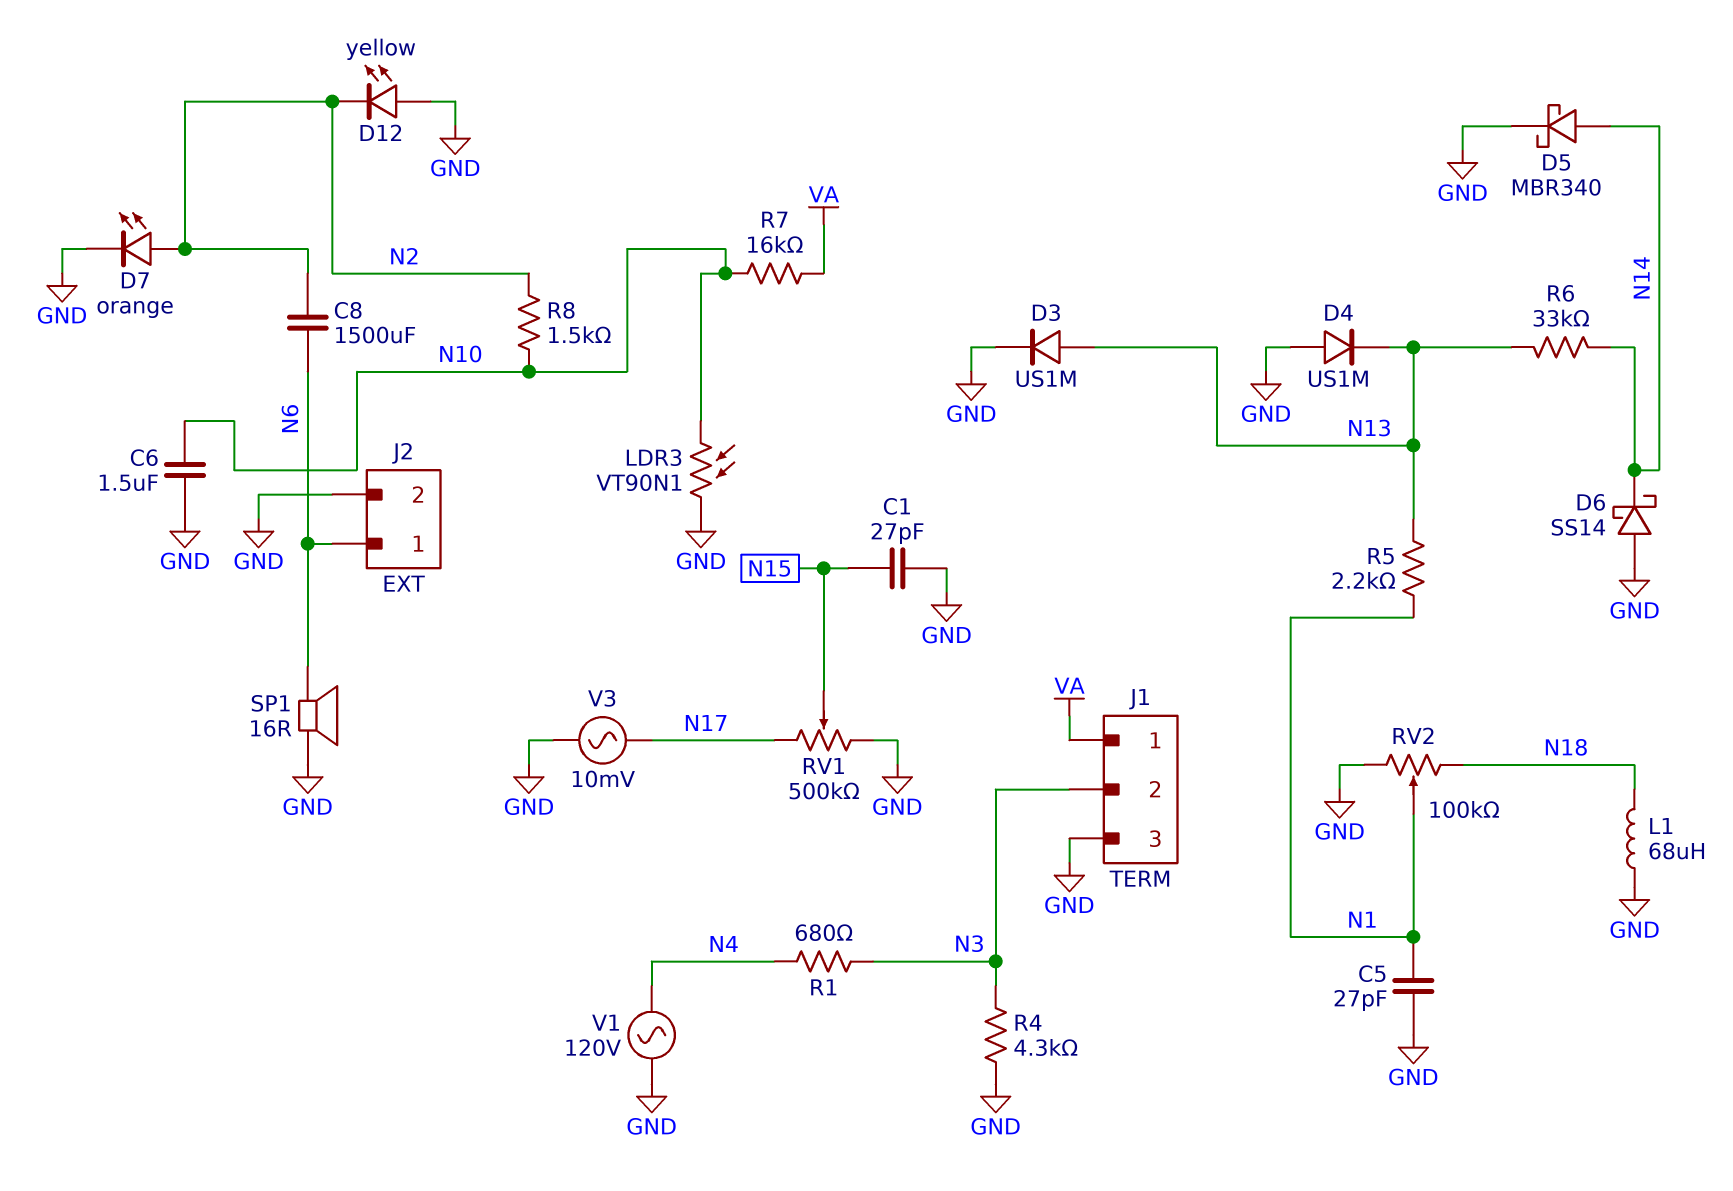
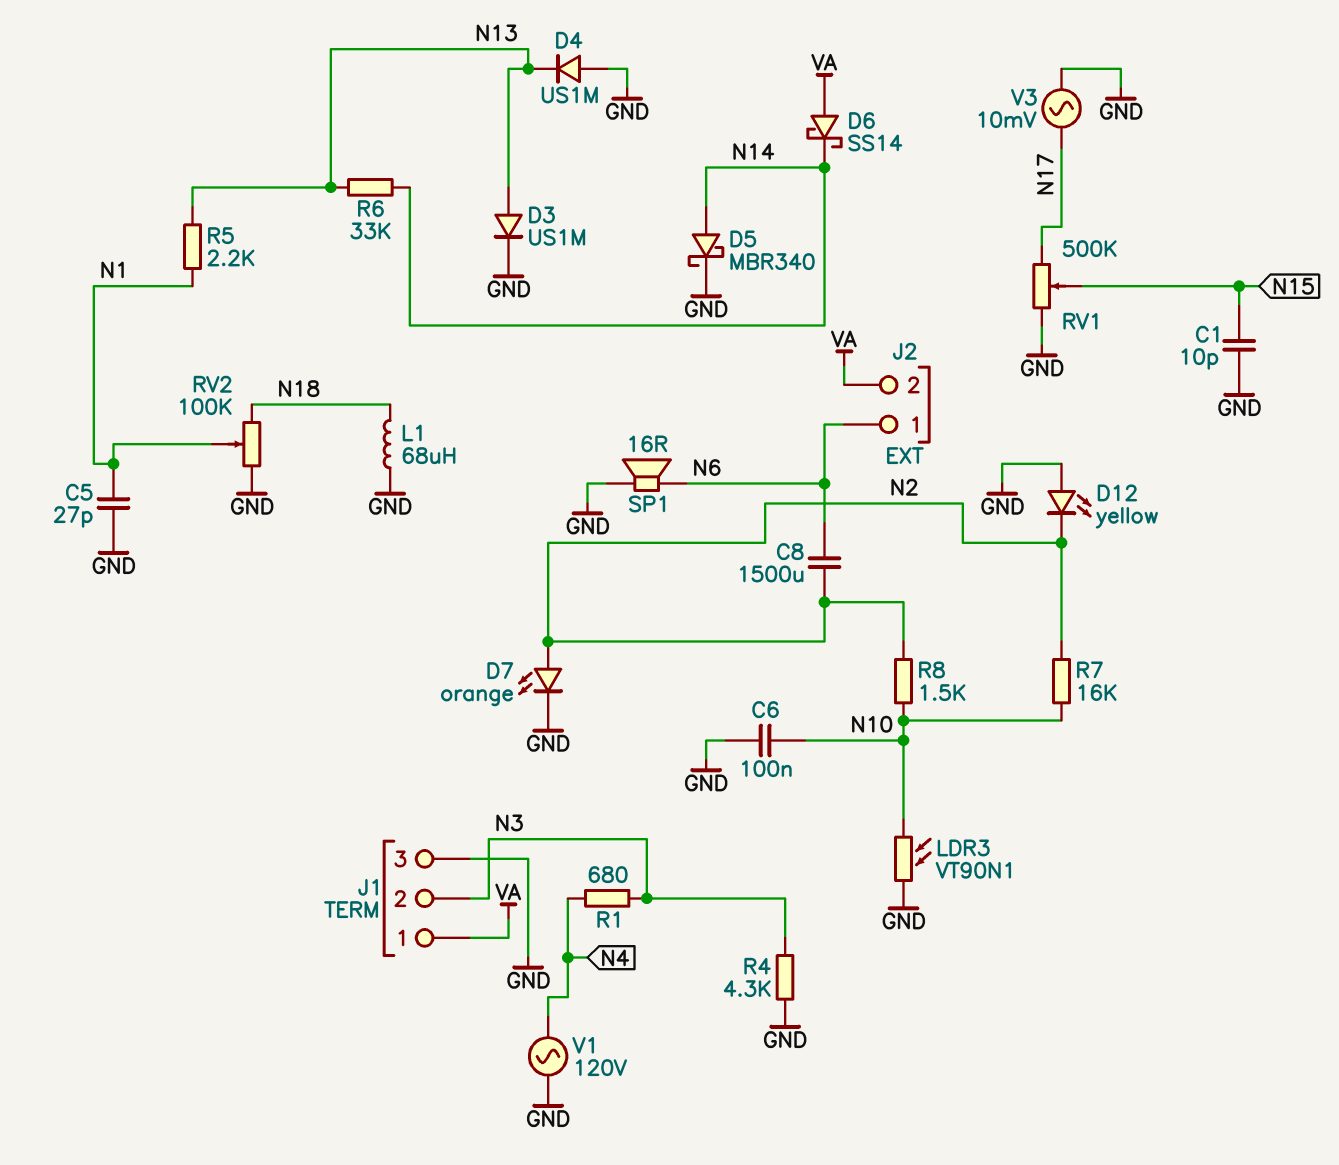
C1: 27pF (GND, N15) -> 10pF (GND, N15)
C6: 1.5uF (GND, N10) -> 100nF (GND, N10)
D6: schottky SS14 (A GND, K N14) -> schottky SS14 (A VA, K N14)
J2 pin 2: GND -> VA
R7: 16k (N10, VA) -> 16k (N2, N10)

